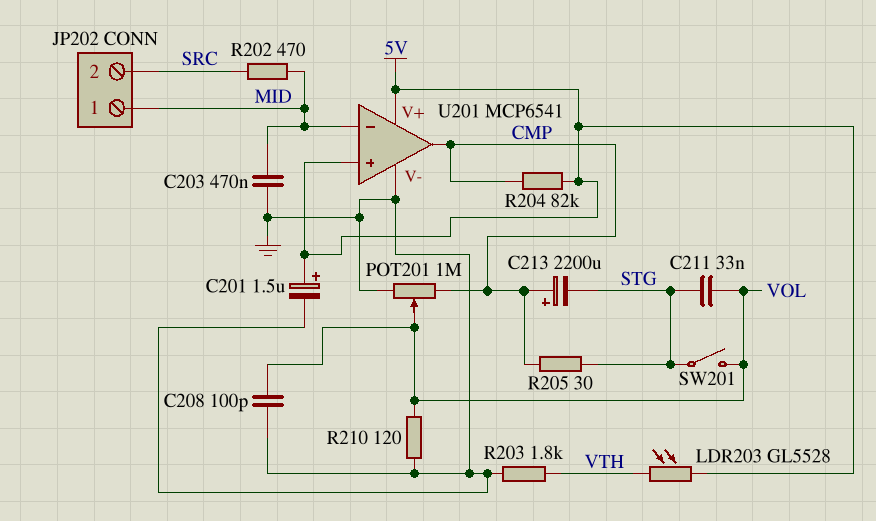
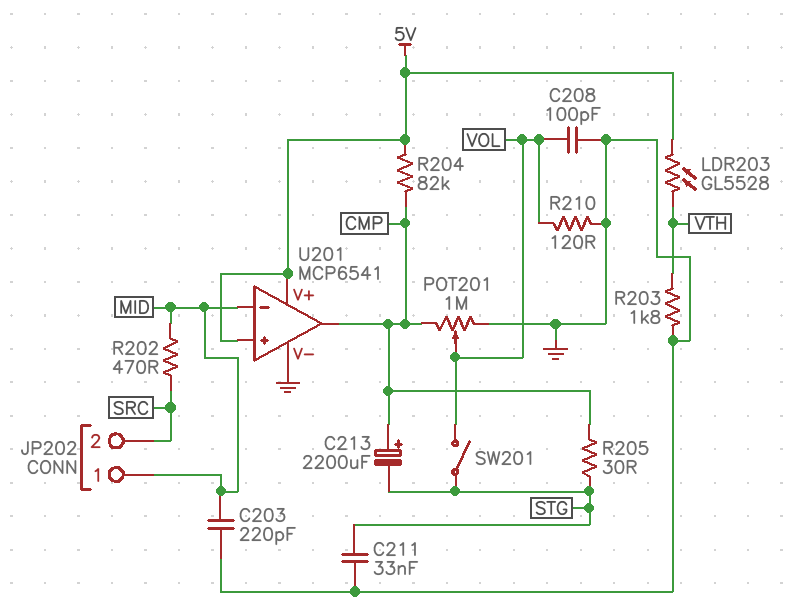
C201: 1.5uF (plus 5V, minus GND) -> none
C203: 470nF (GND, MID) -> 220pF (GND, MID)
C211: 33nF (STG, VOL) -> 33nF (GND, STG)

